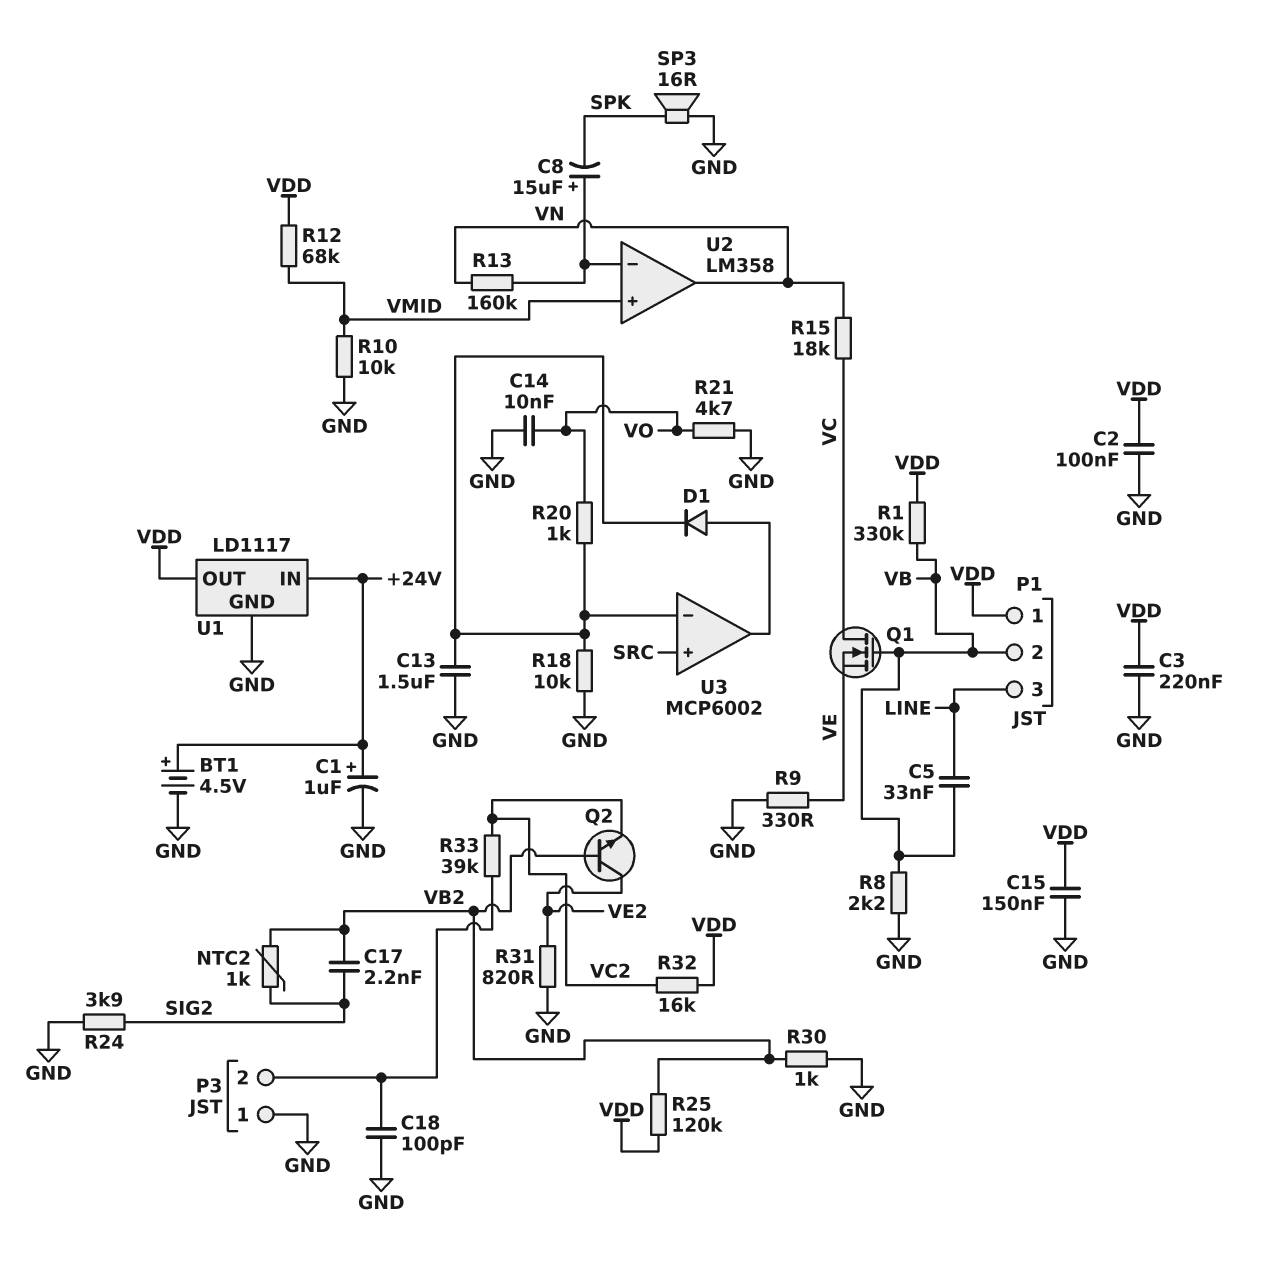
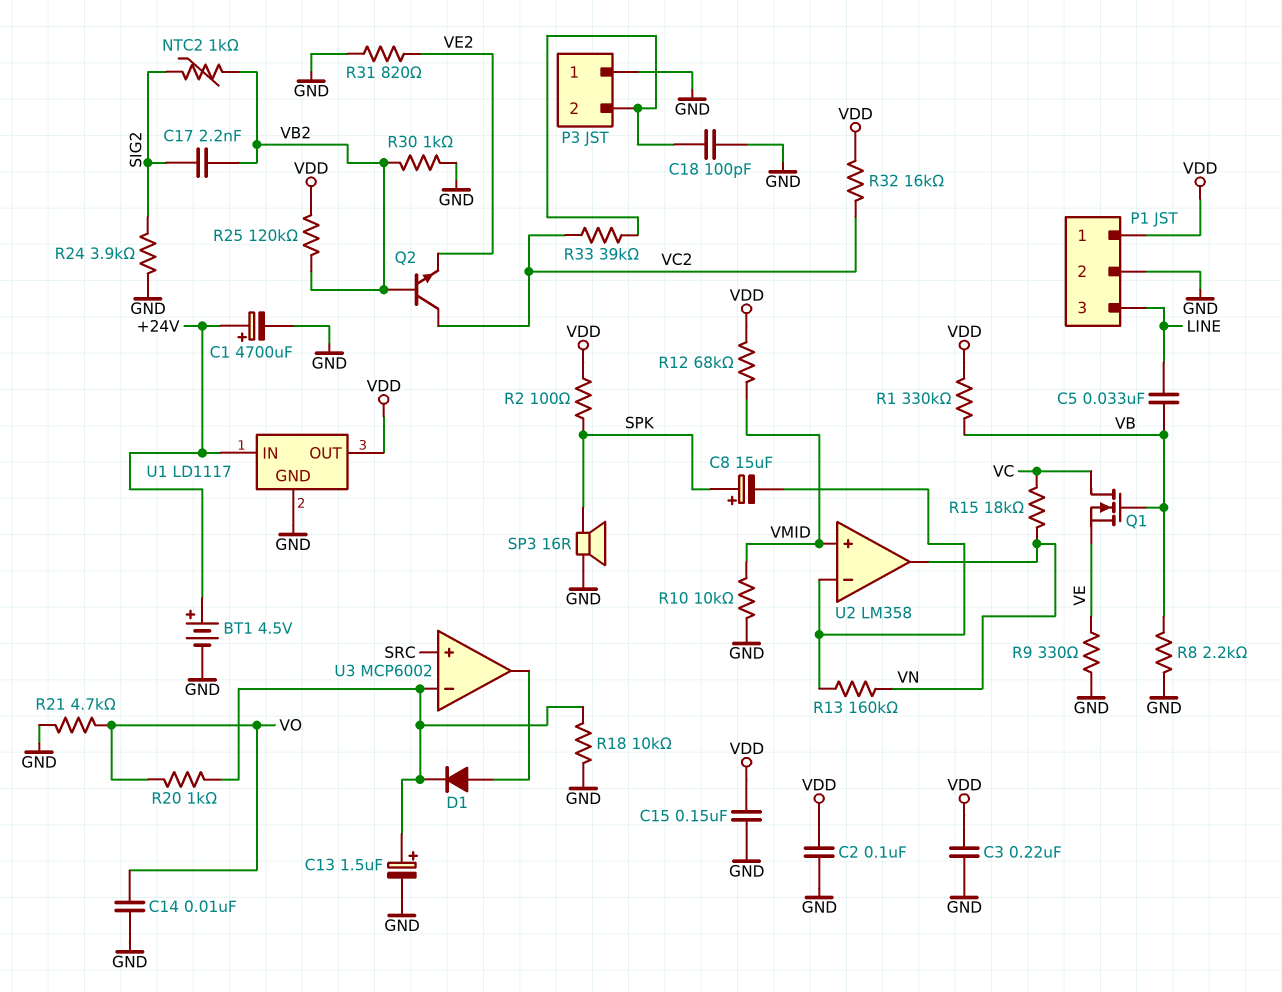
C1: 1uF (plus +24V, minus GND) -> 4700uF (plus +24V, minus GND)
C8: 15uF (plus U2/in-, minus SPK) -> 15uF (plus SPK, minus U2/in-)
C13: 1.5uF (GND, U3/in-) -> 1.5uF (plus U3/in-, minus GND)
P1 pin 2: VB -> GND
Q2: NPN (B VB2, C VE2, E VC2) -> NPN (B VB2, C VC2, E VE2)
R2: none -> 100 (SPK, VDD)

